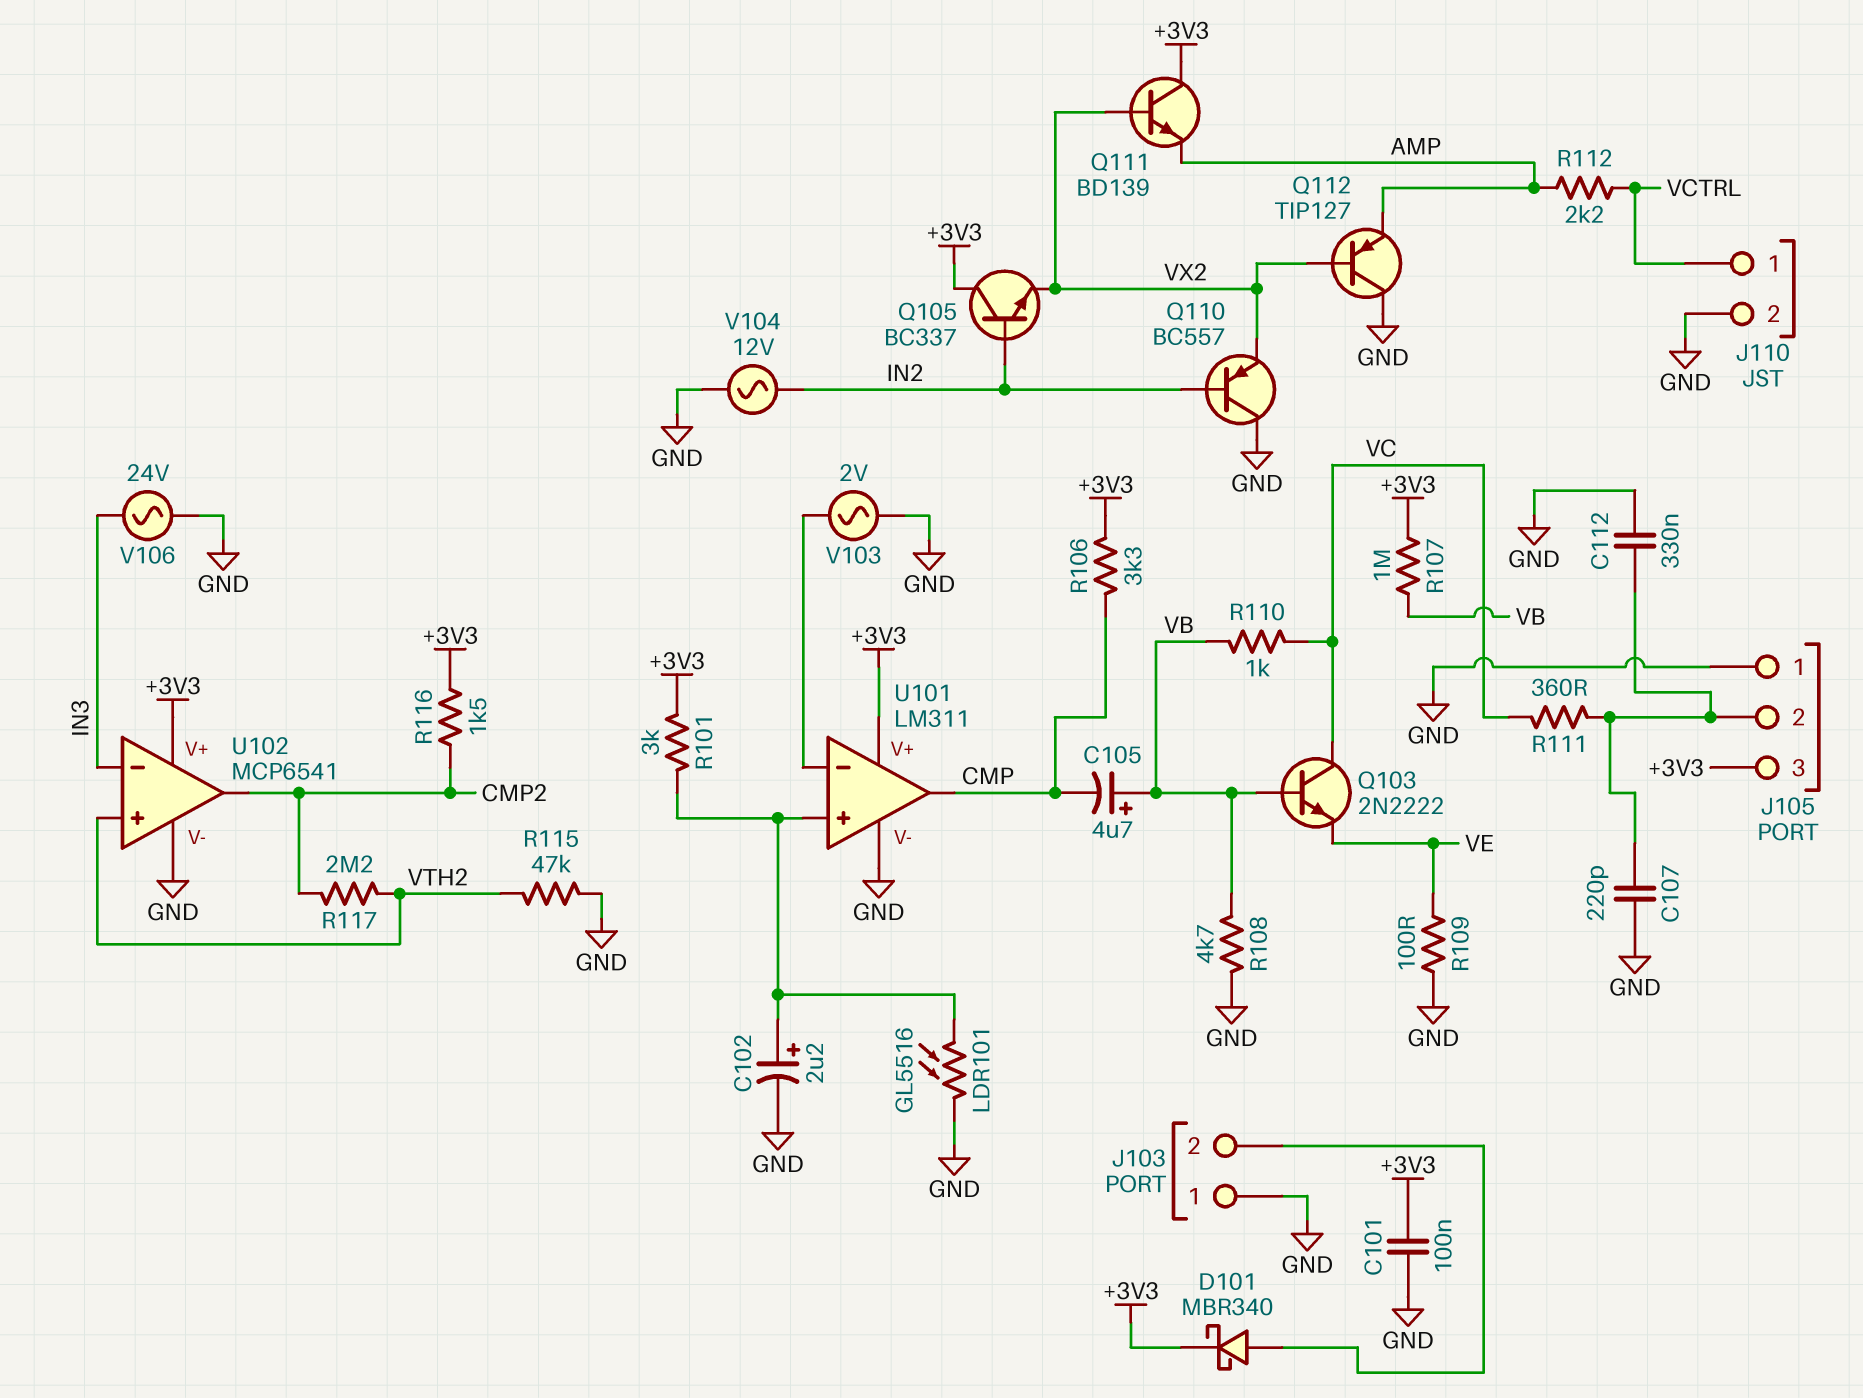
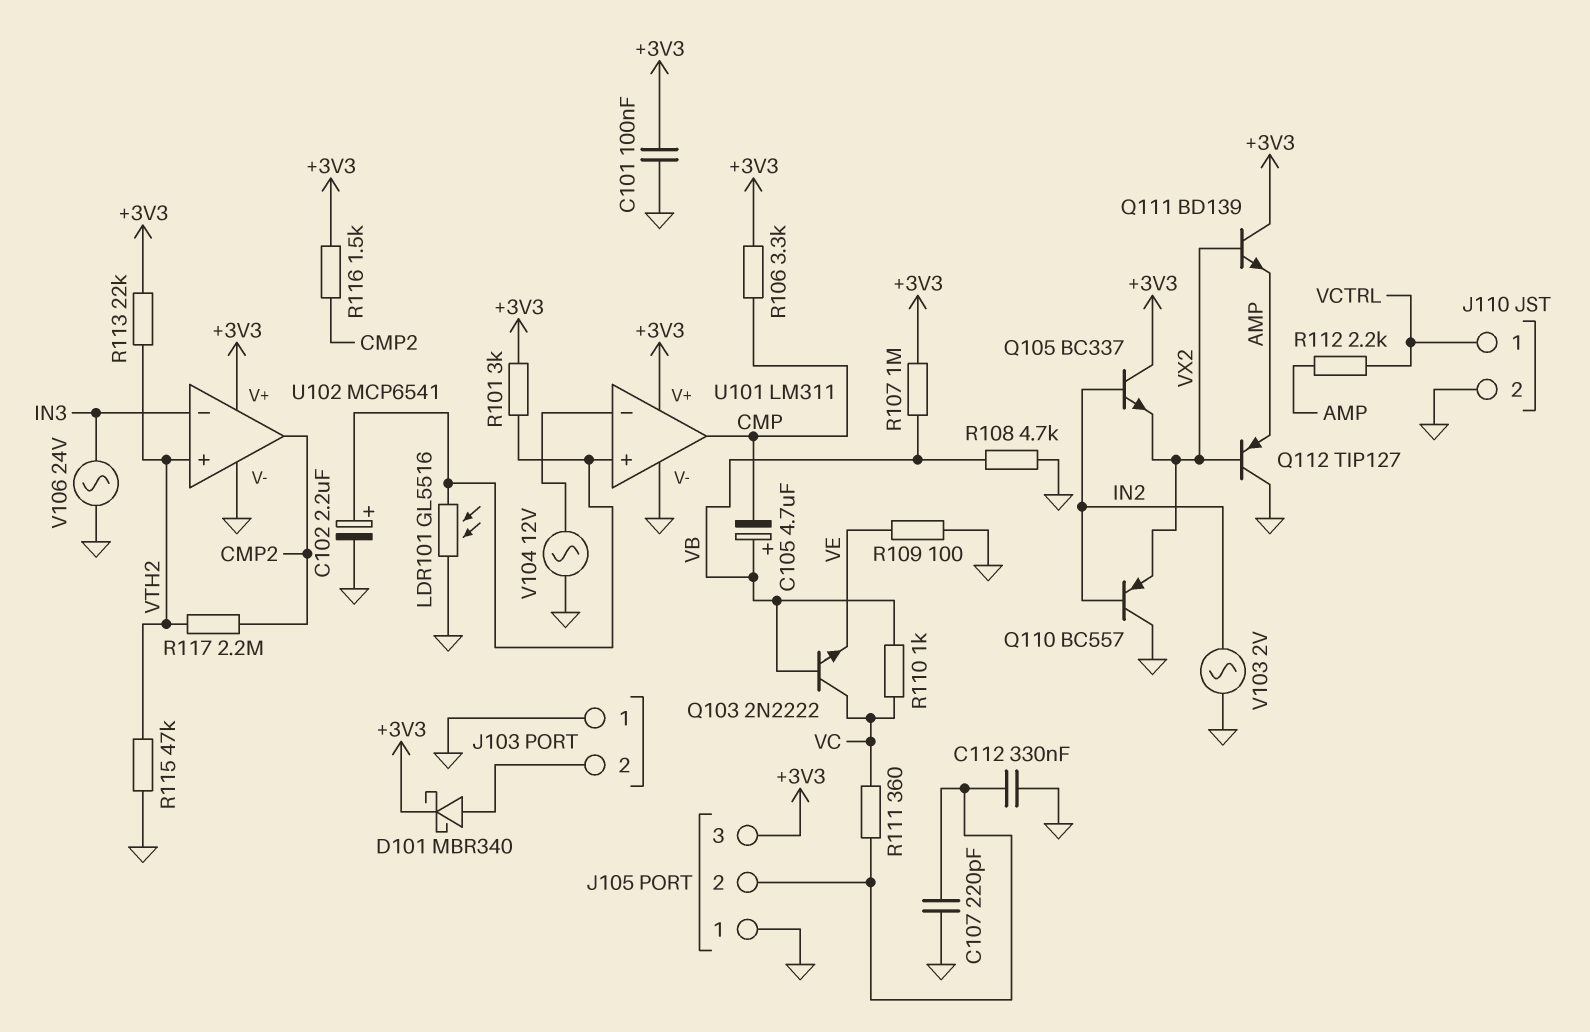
R113: none -> 22k (+3V3, VTH2)
V103: AC 2V (GND, U101/in-) -> AC 2V (GND, IN2)
V104: AC 12V (GND, IN2) -> AC 12V (GND, U101/in-)

